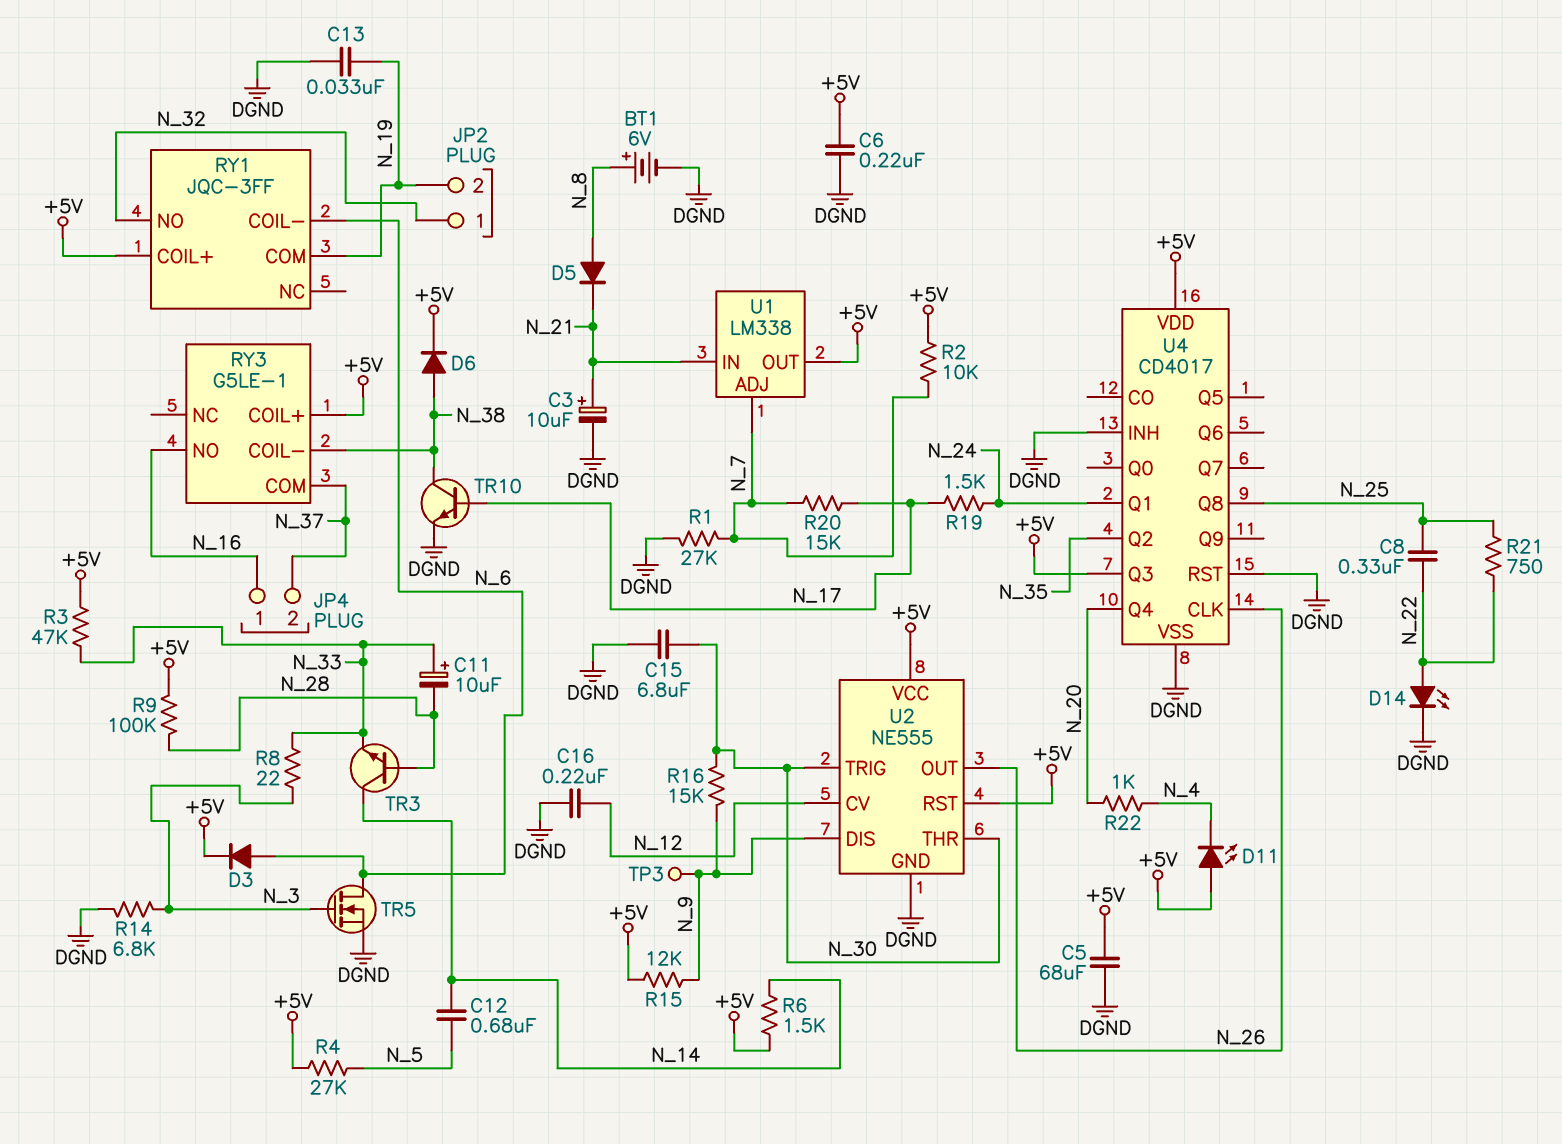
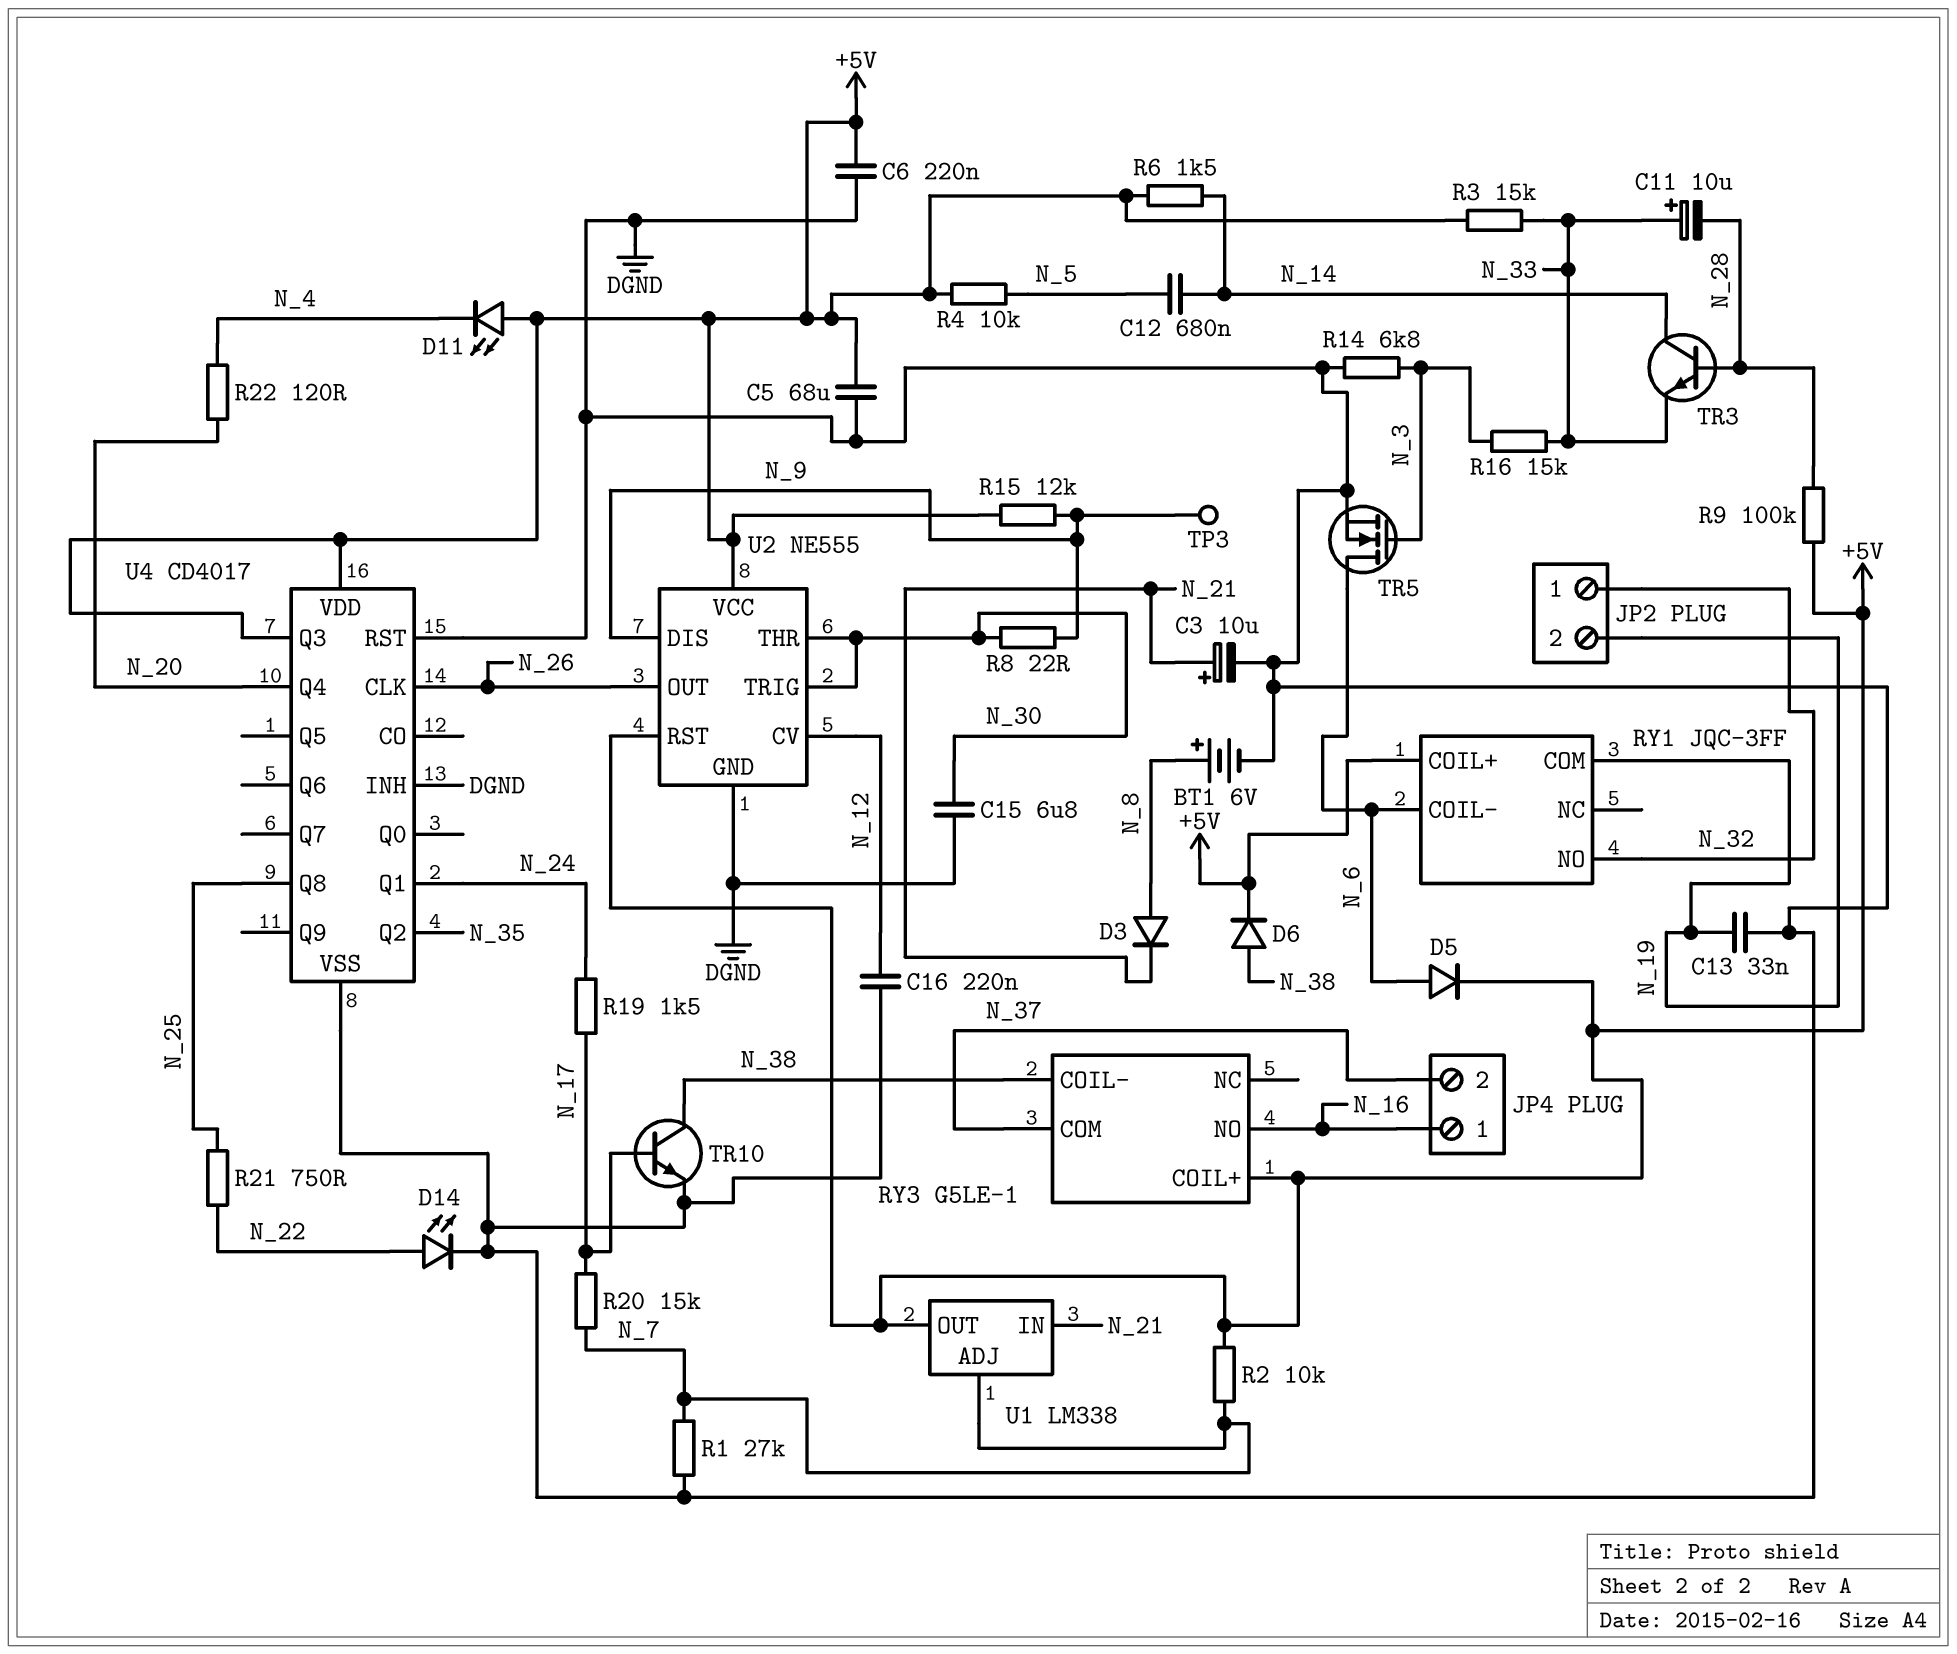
C8: 330nF (N_22, N_25) -> none
D3: diode (A N_6, K +5V) -> diode (A N_8, K N_21)
D5: diode (A N_8, K N_21) -> diode (A N_6, K +5V)
R3: 47k (+5V, N_33) -> 15k (+5V, N_33)
R4: 27k (+5V, N_5) -> 10k (+5V, N_5)
R8: 22 (N_3, N_33) -> 22 (N_9, N_30)
R16: 15k (N_9, N_30) -> 15k (N_3, N_33)
R22: 1k (N_4, N_20) -> 120 (N_4, N_20)

